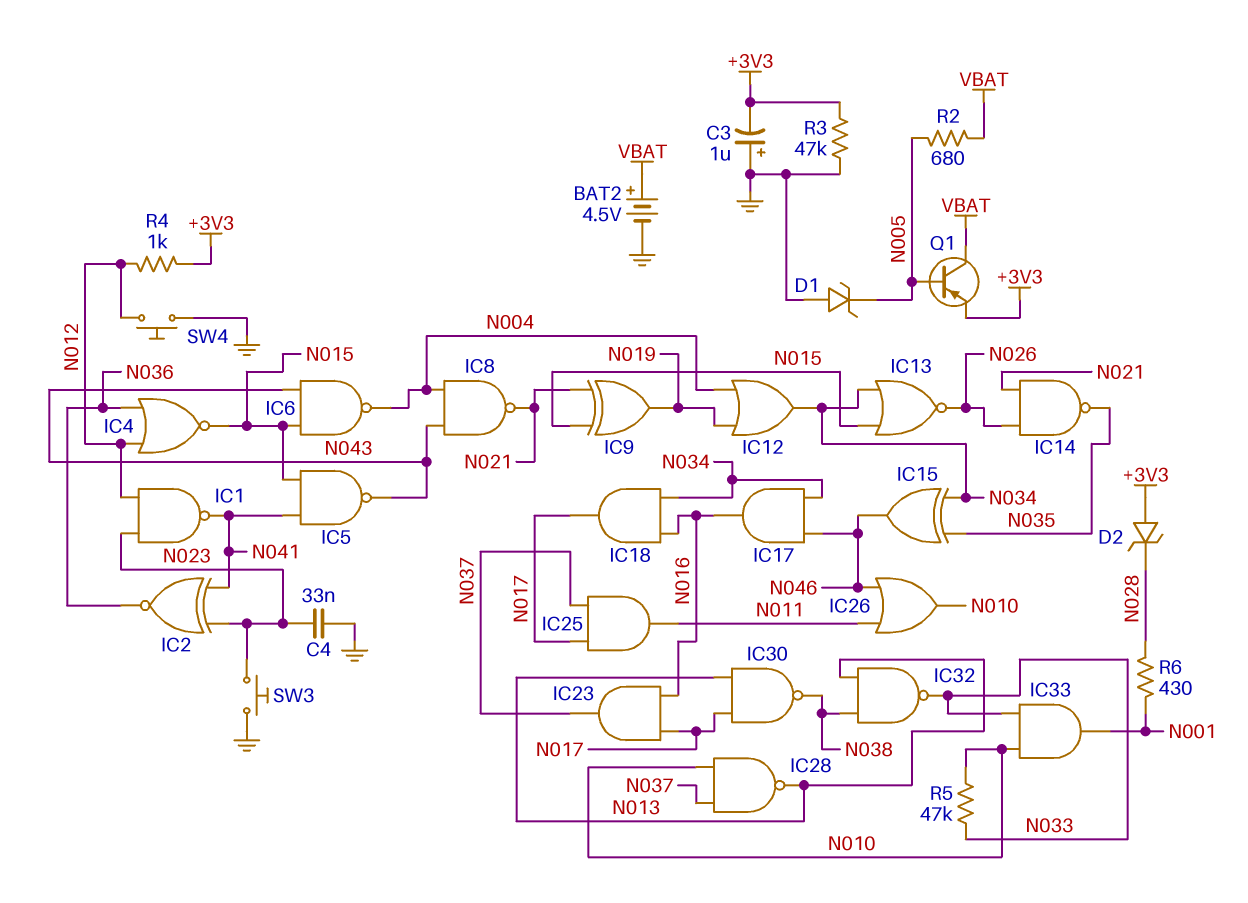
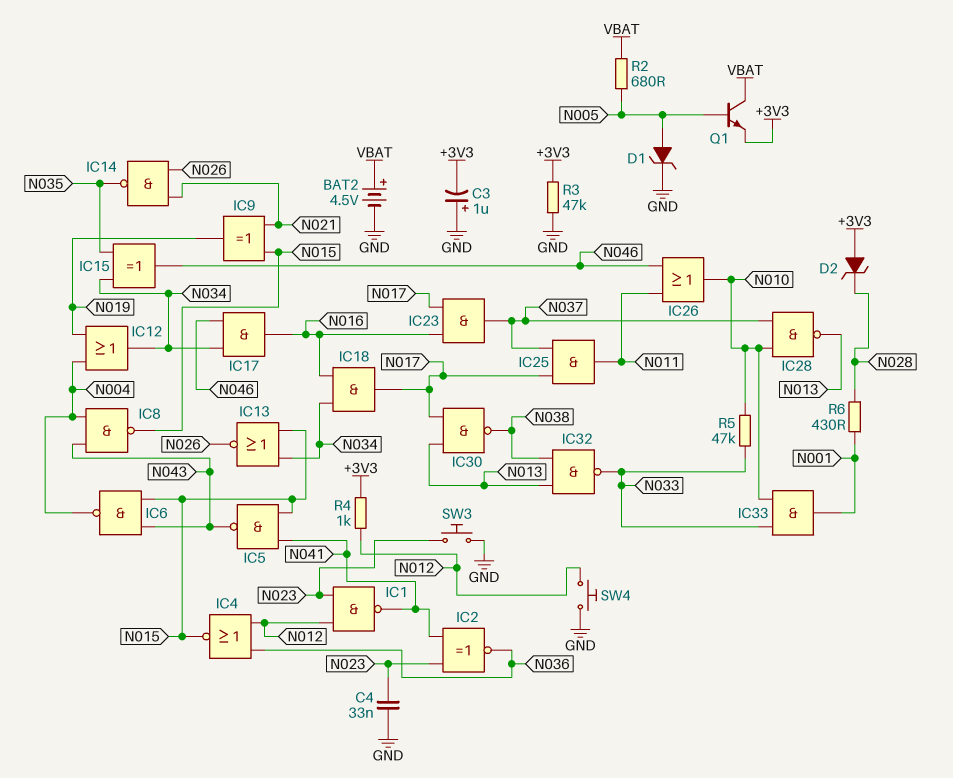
D1: zener (A GND, K N005) -> zener (A N005, K GND)
IC8: NAND (in N004, in N043, out N021) -> NAND (in N004, in N043, out N015)
Q1: PNP (B N005, C VBAT, E +3V3) -> NPN (B N005, C VBAT, E +3V3)

